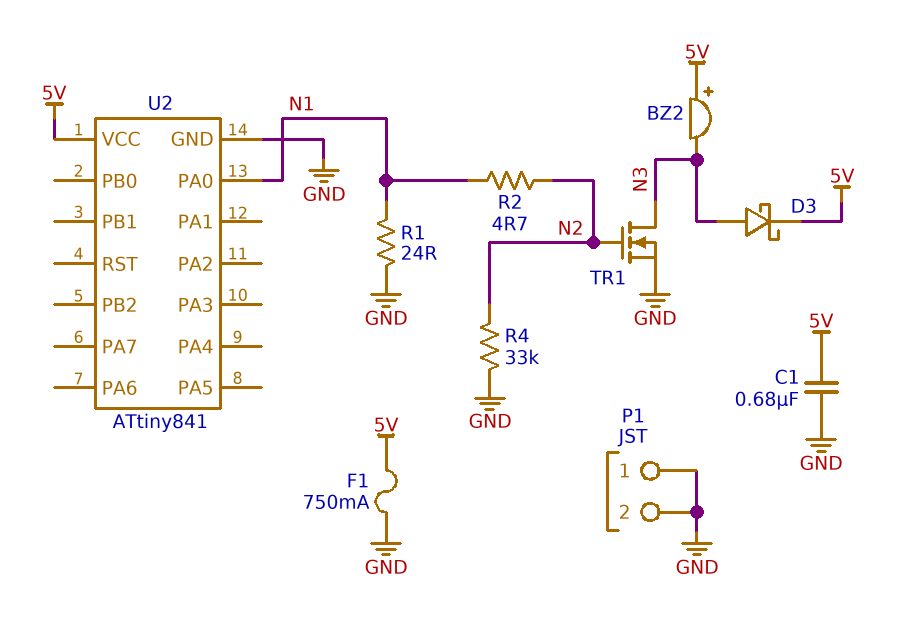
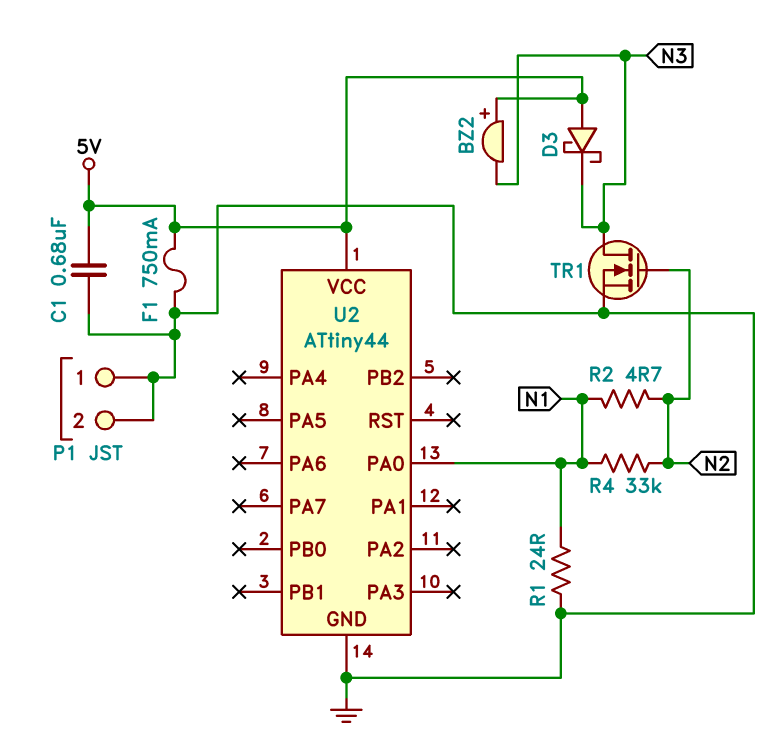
D3: schottky (A N3, K 5V) -> schottky (A 5V, K N3)
R4: 33k (GND, N2) -> 33k (N1, N2)
U2: ATtiny841 -> ATtiny44

